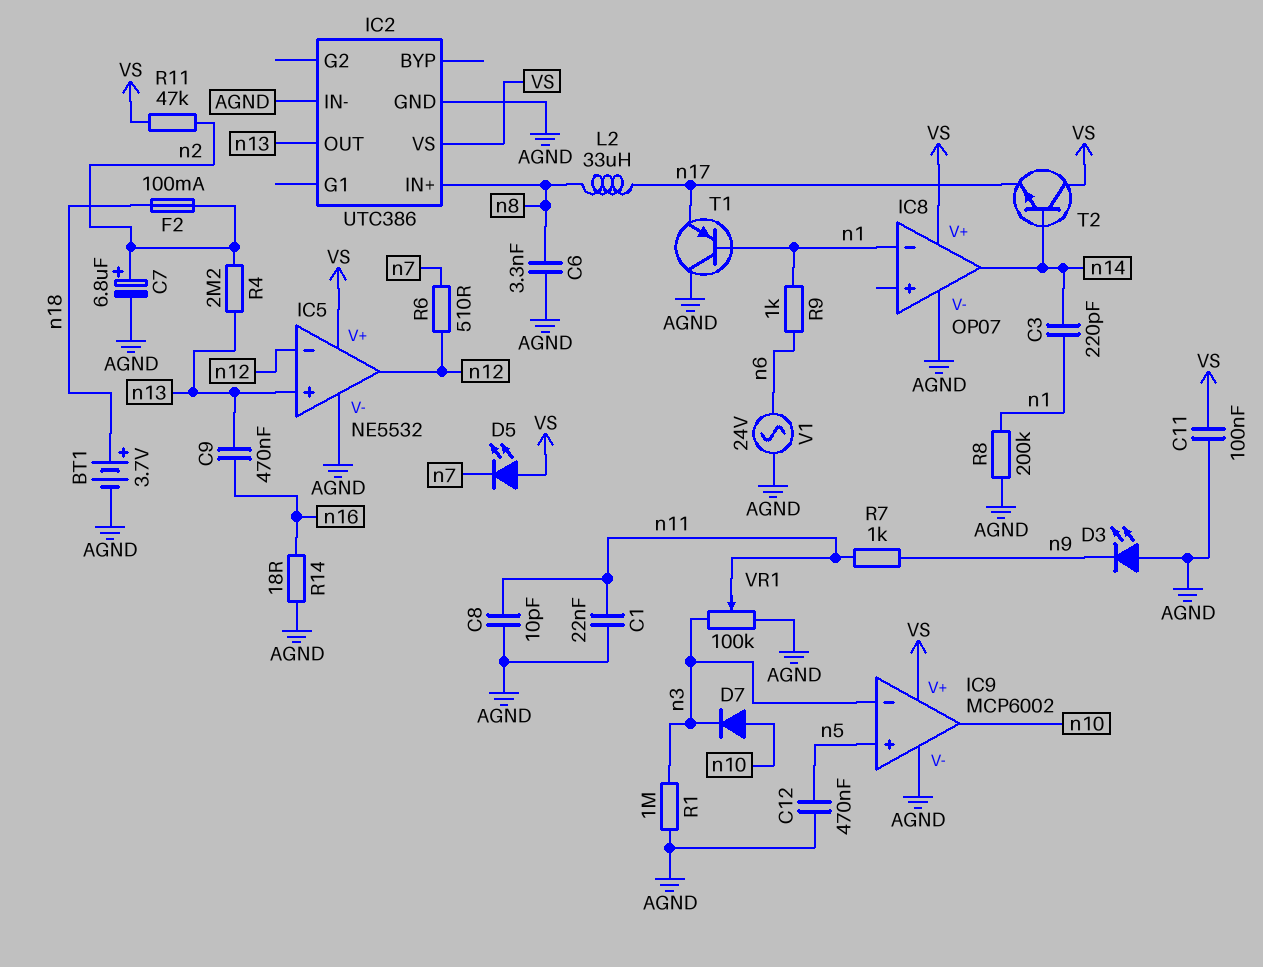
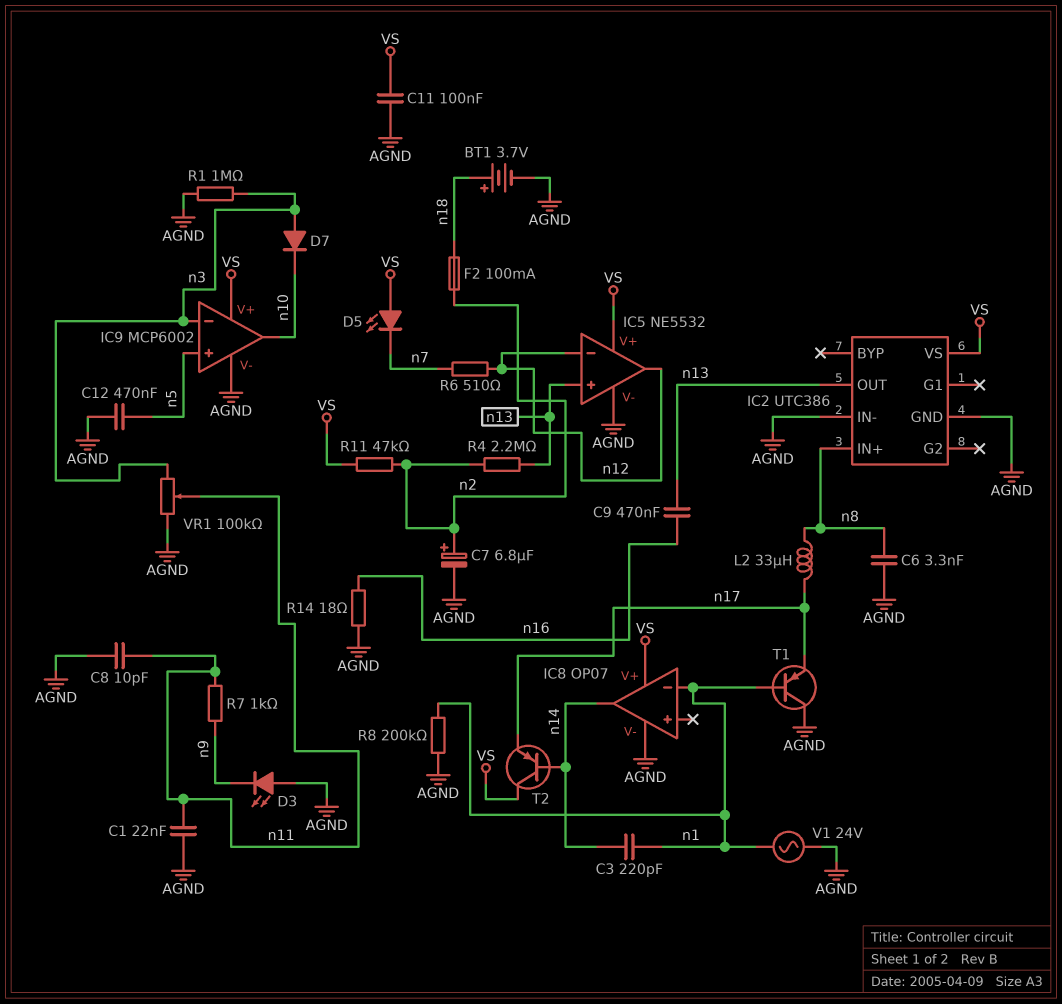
D7: diode (A n10, K n3) -> diode (A n3, K n10)
R9: 1k (n1, n6) -> none
T2: NPN (B n14, C VS, E n17) -> PNP (B n14, C VS, E n17)
V1: AC 24V (AGND, n6) -> AC 24V (AGND, n1)

